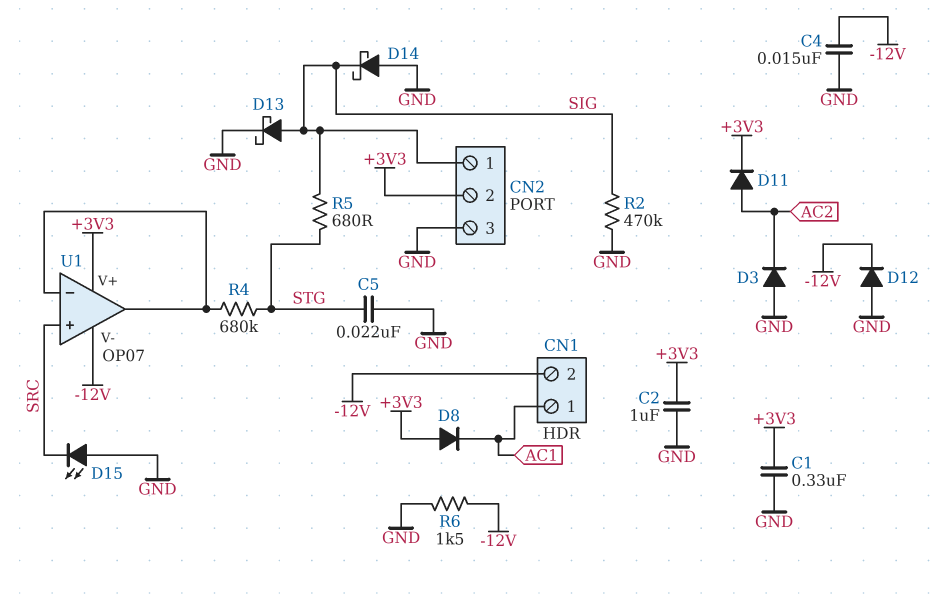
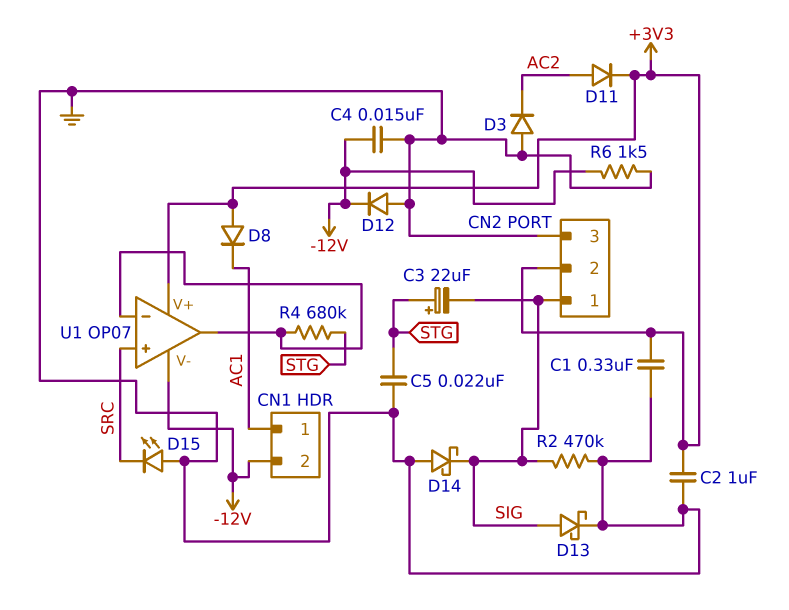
C3: none -> 22uF (plus STG, minus SIG)
R5: 680 (SIG, STG) -> none

